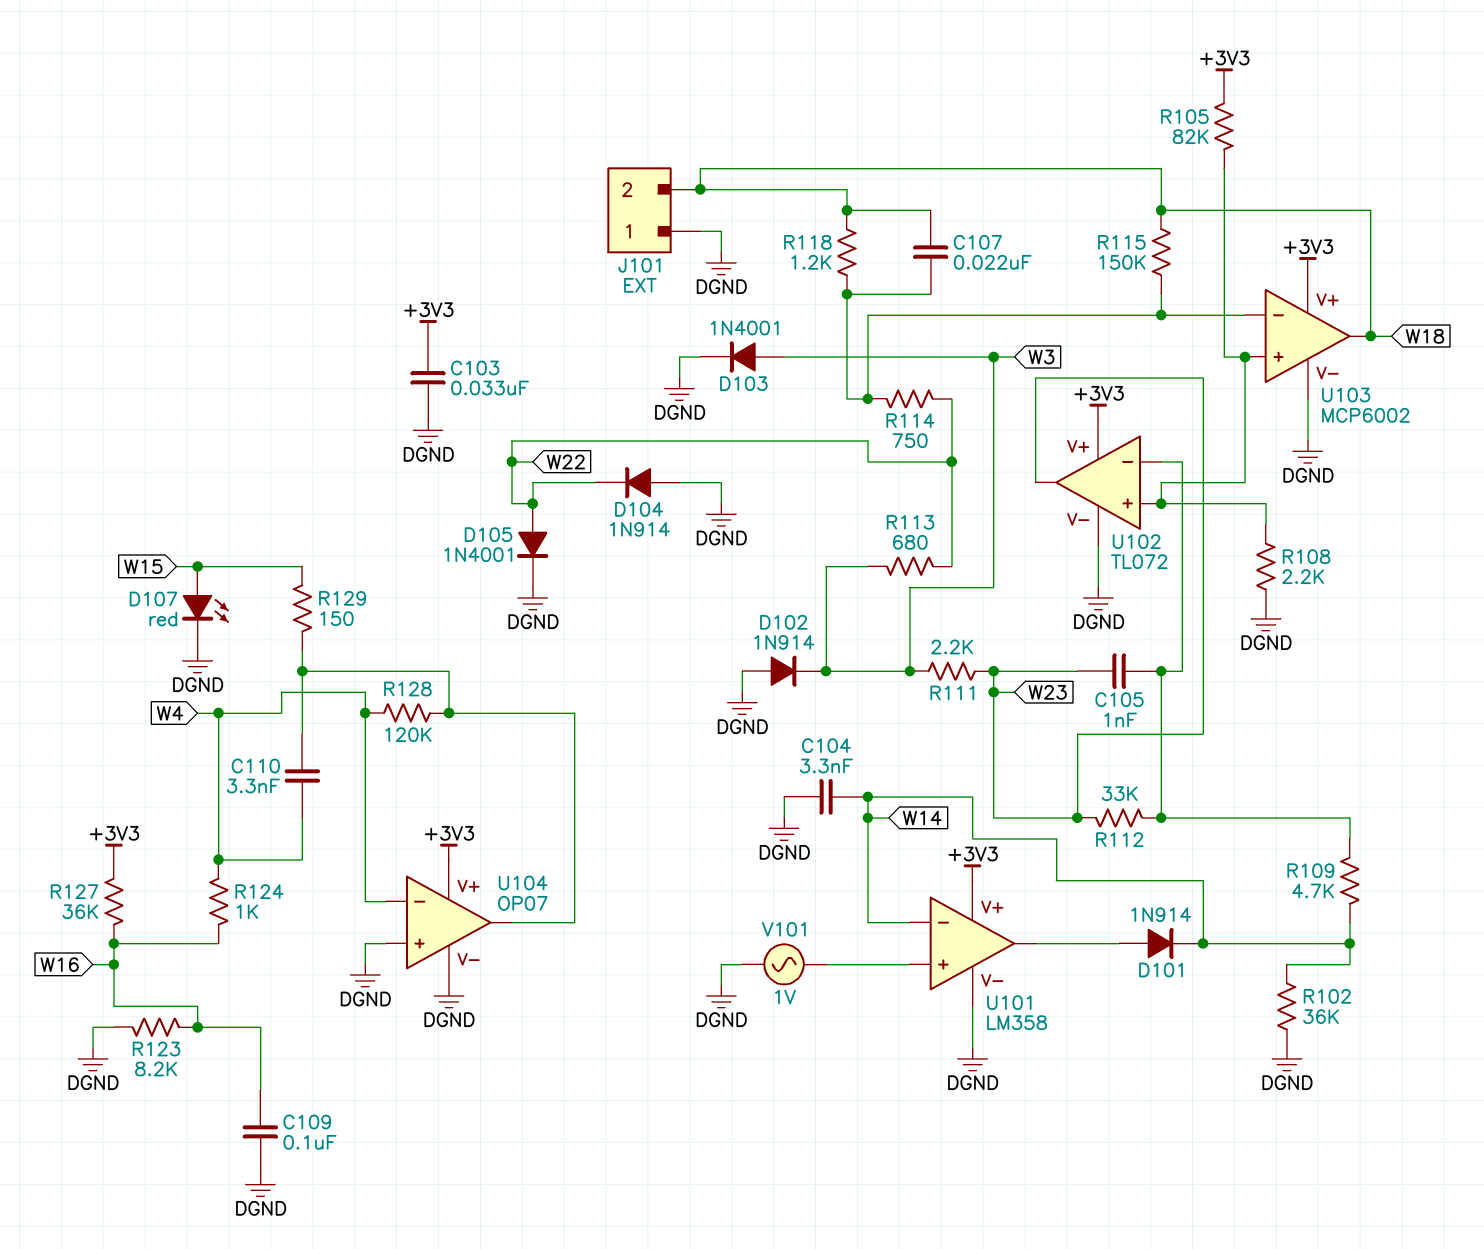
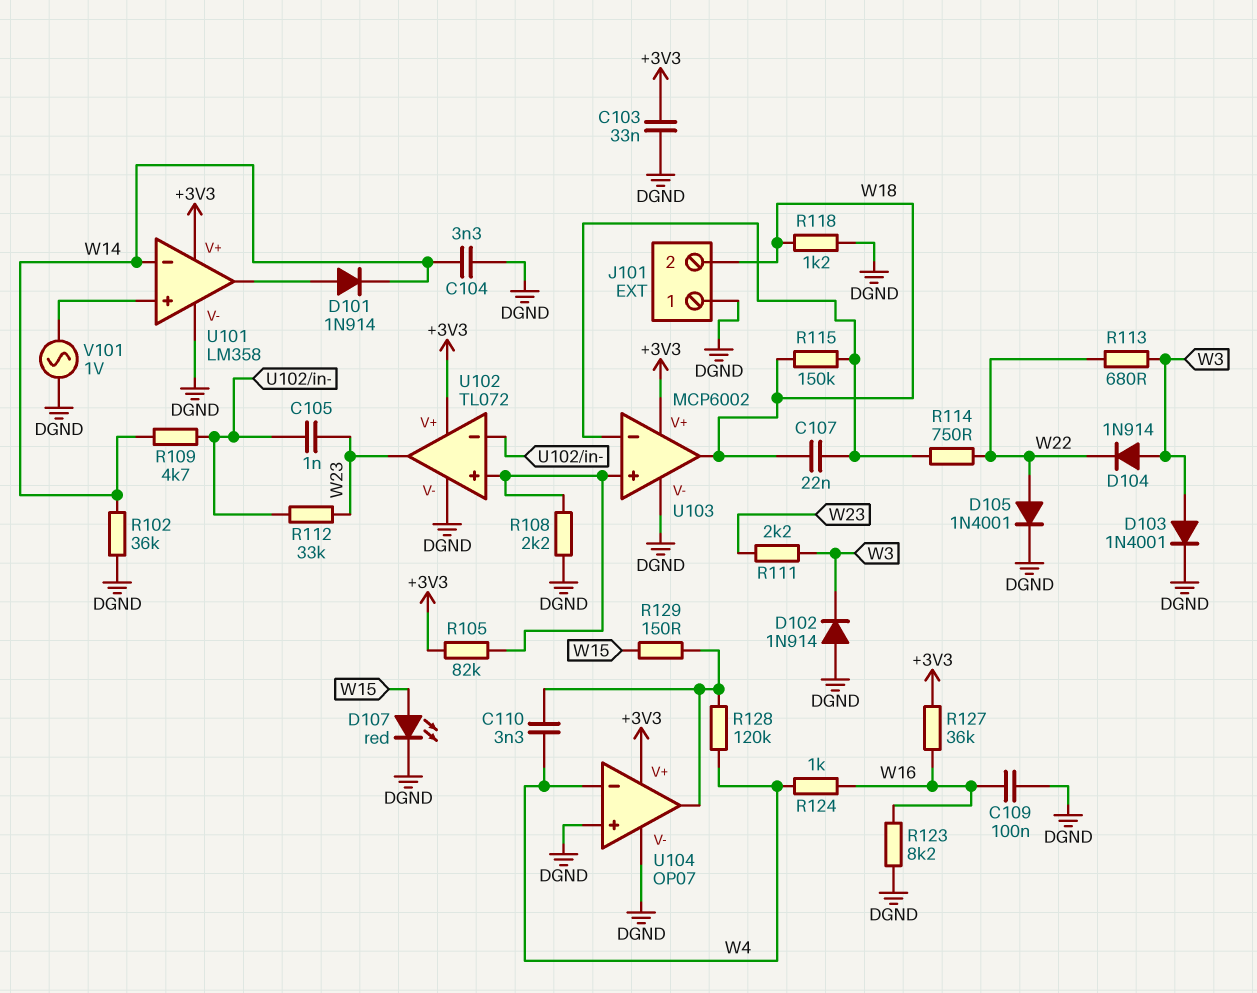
D104: diode 1N914 (A DGND, K W22) -> diode 1N914 (A W3, K W22)
R118: 1.2k (U103/in-, W18) -> 1.2k (DGND, W18)

